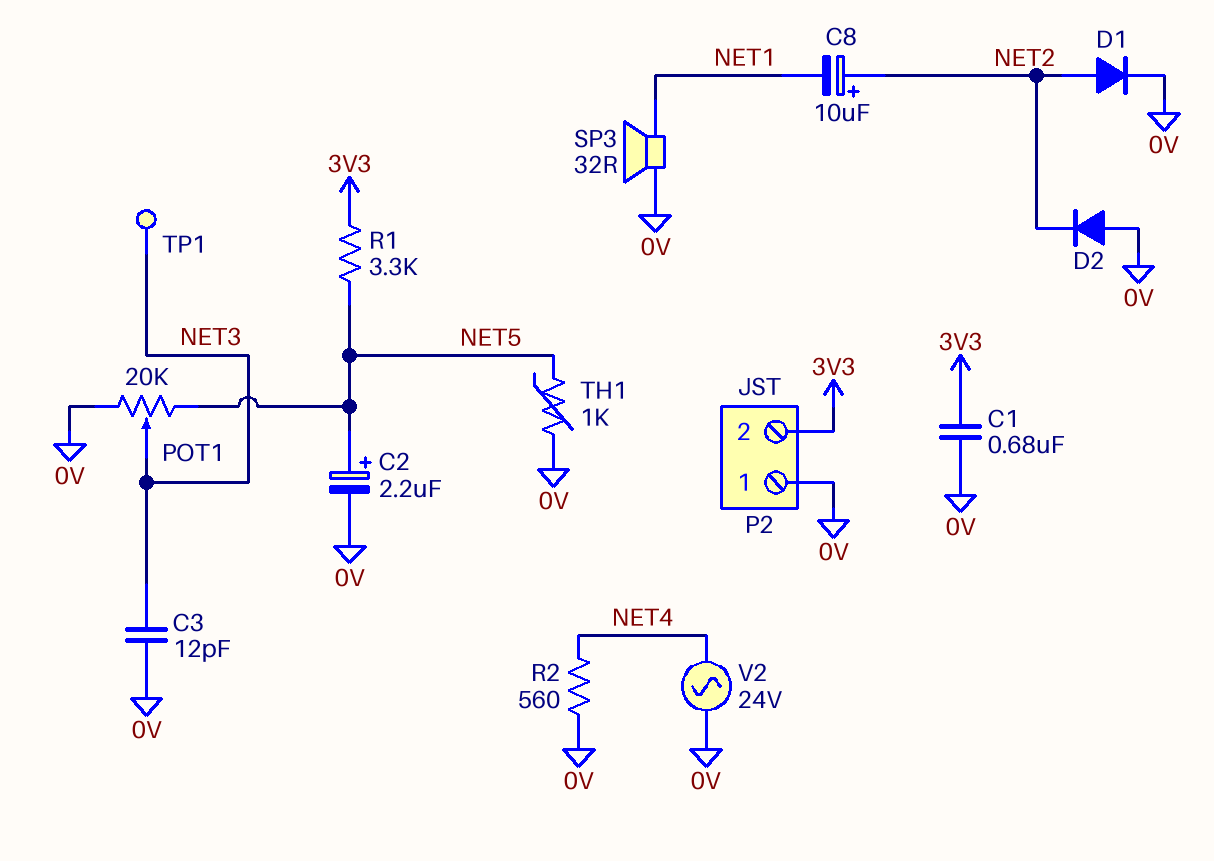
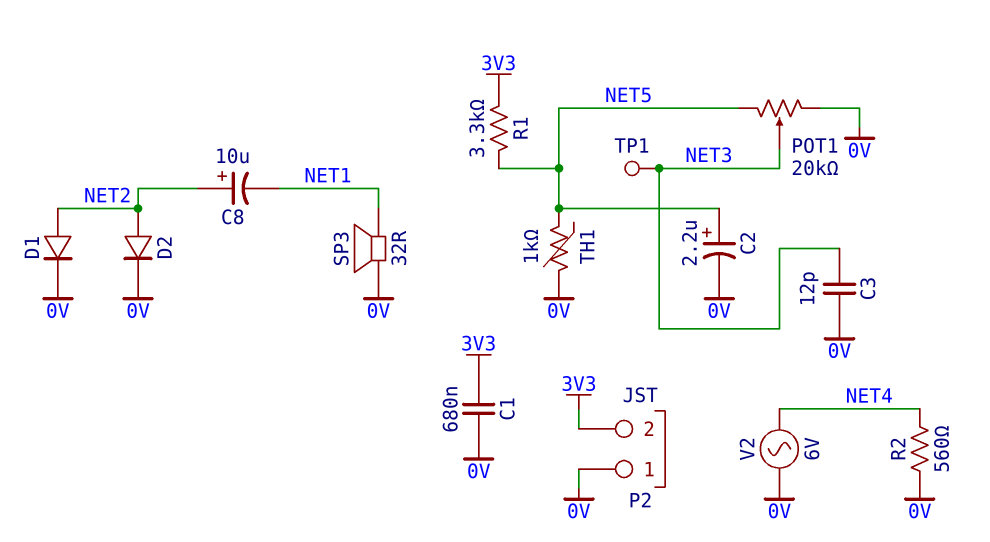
D2: diode (A 0V, K NET2) -> diode (A NET2, K 0V)
V2: AC 24V (0V, NET4) -> AC 6V (0V, NET4)

